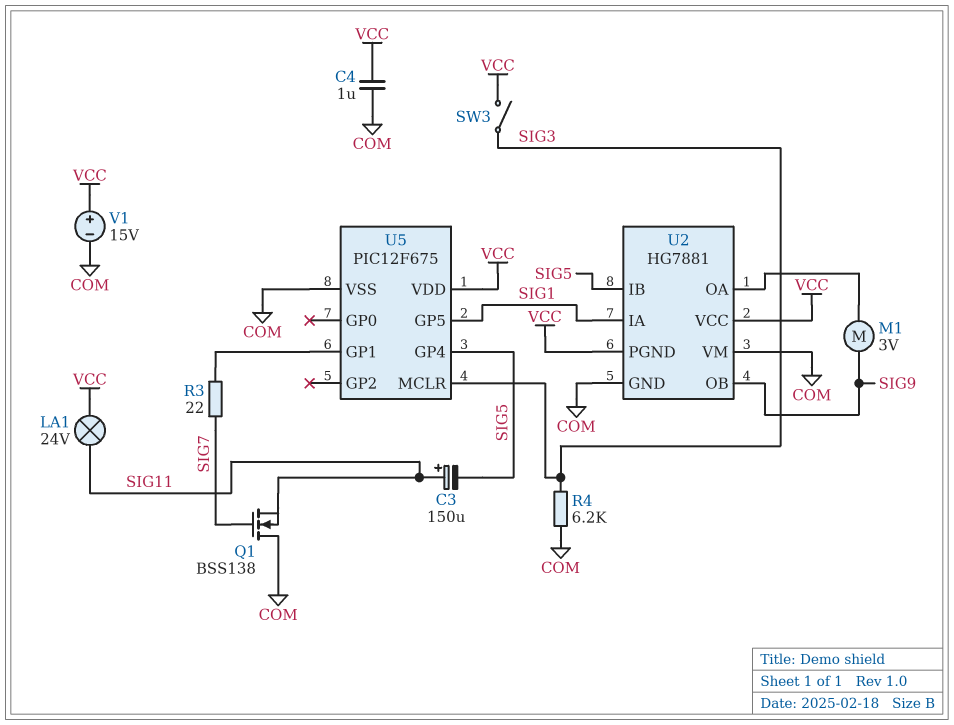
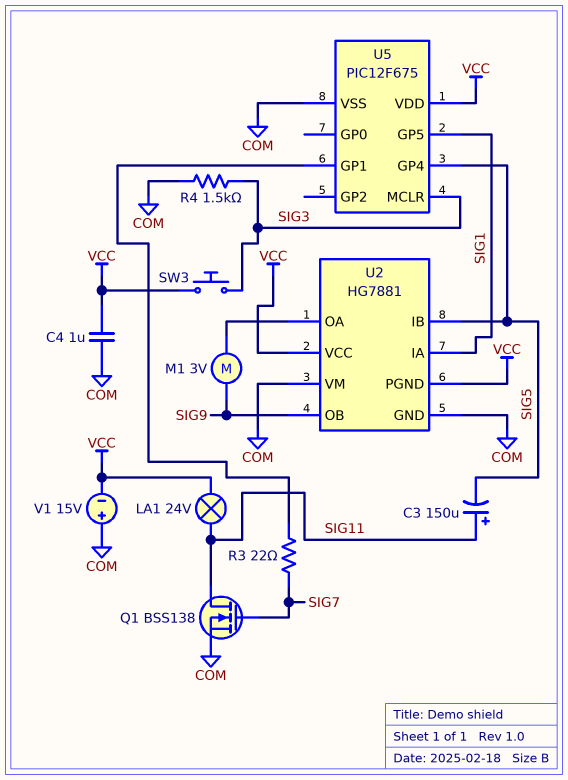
Q1: NMOS BSS138 (G SIG7, D COM, S SIG11) -> NMOS BSS138 (G SIG7, D SIG11, S COM)
R4: 6.2k (COM, SIG3) -> 1.5k (COM, SIG3)
SW3: switch (SIG3, VCC) -> button (SIG3, VCC)
V1: 15V (plus VCC, minus COM) -> 15V (plus COM, minus VCC)

